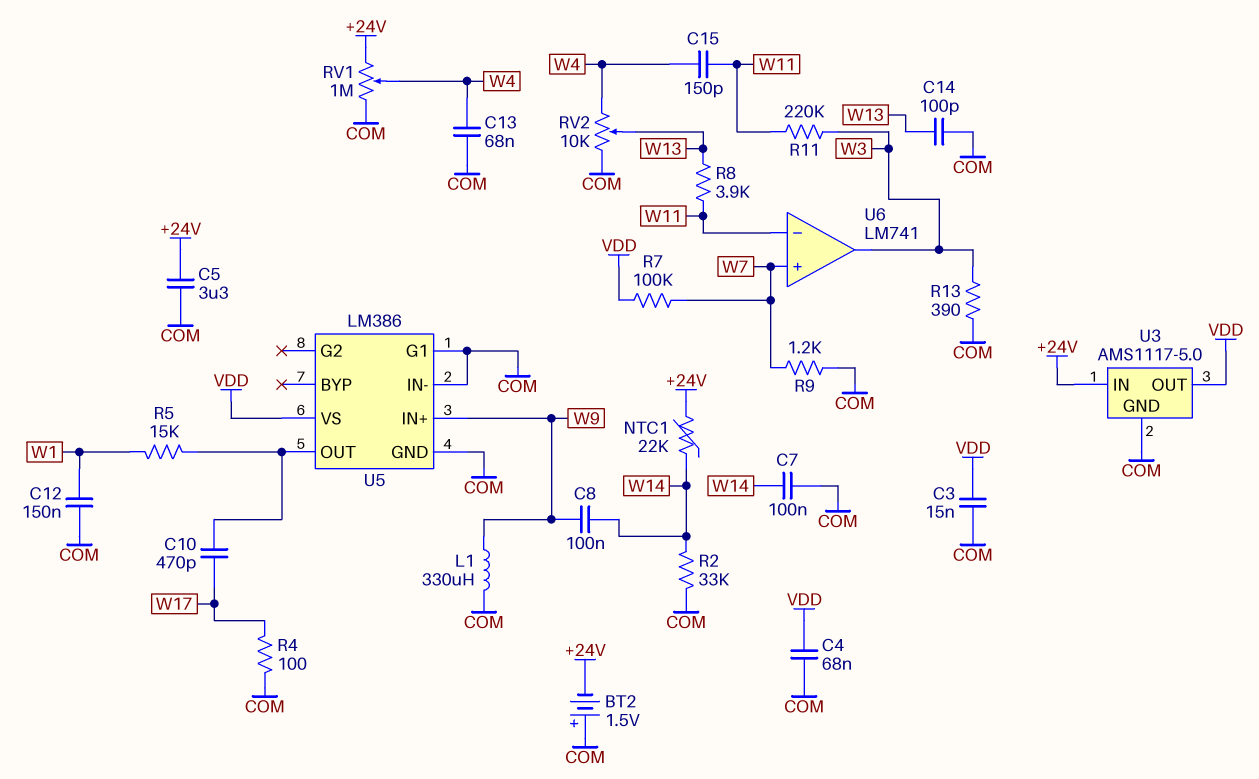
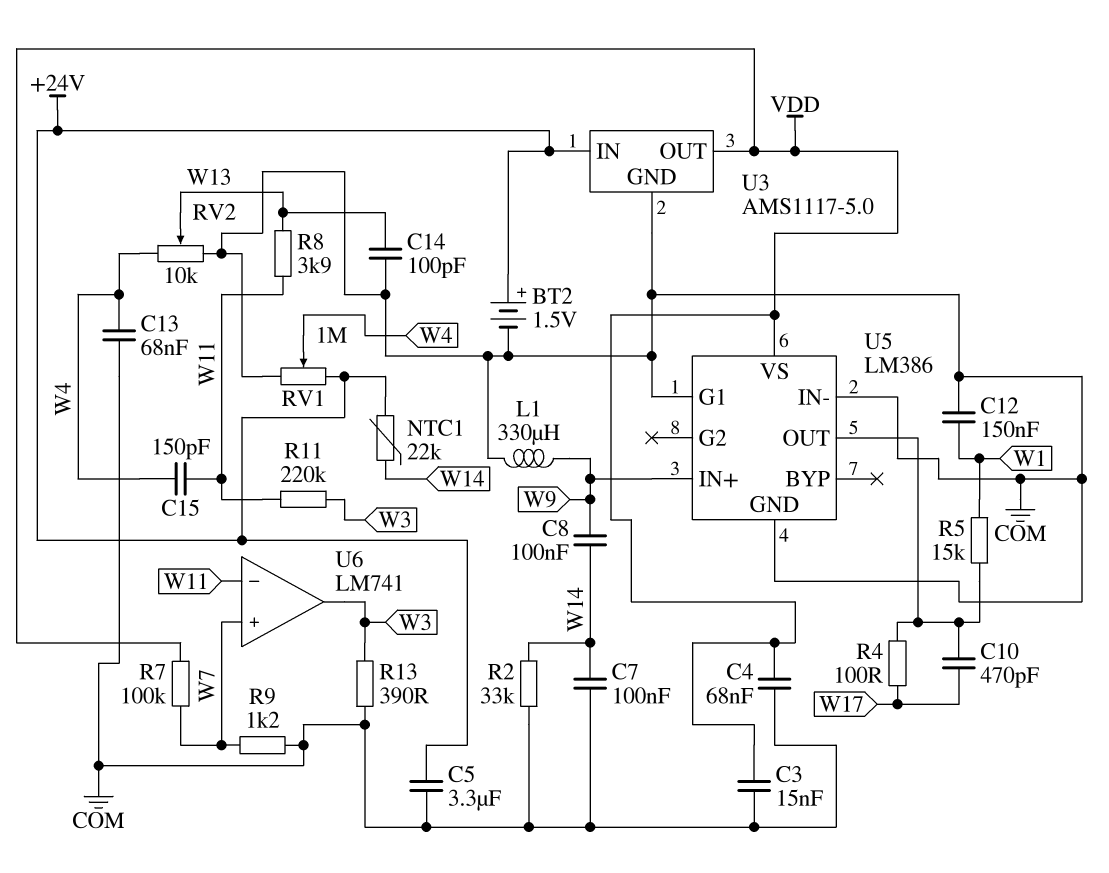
BT2: 1.5V (plus COM, minus +24V) -> 1.5V (plus +24V, minus COM)
R4: 100 (COM, W17) -> 100 (U5/OUT, W17)

